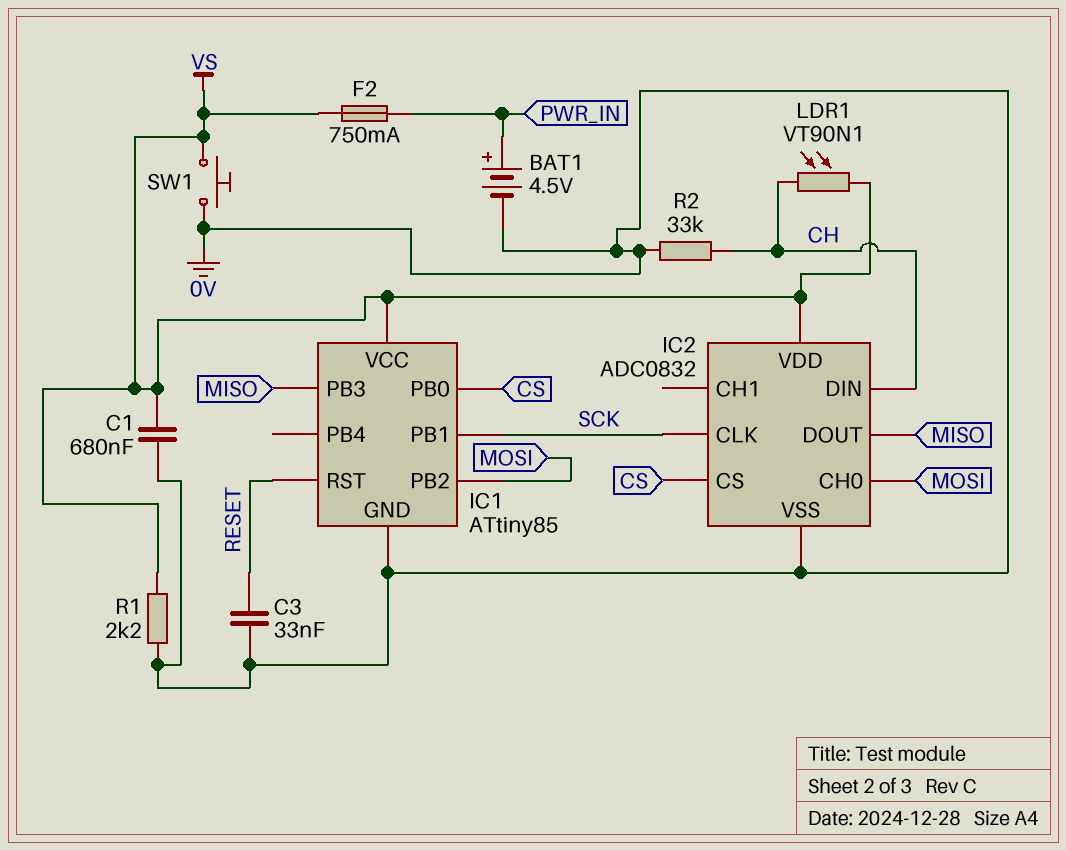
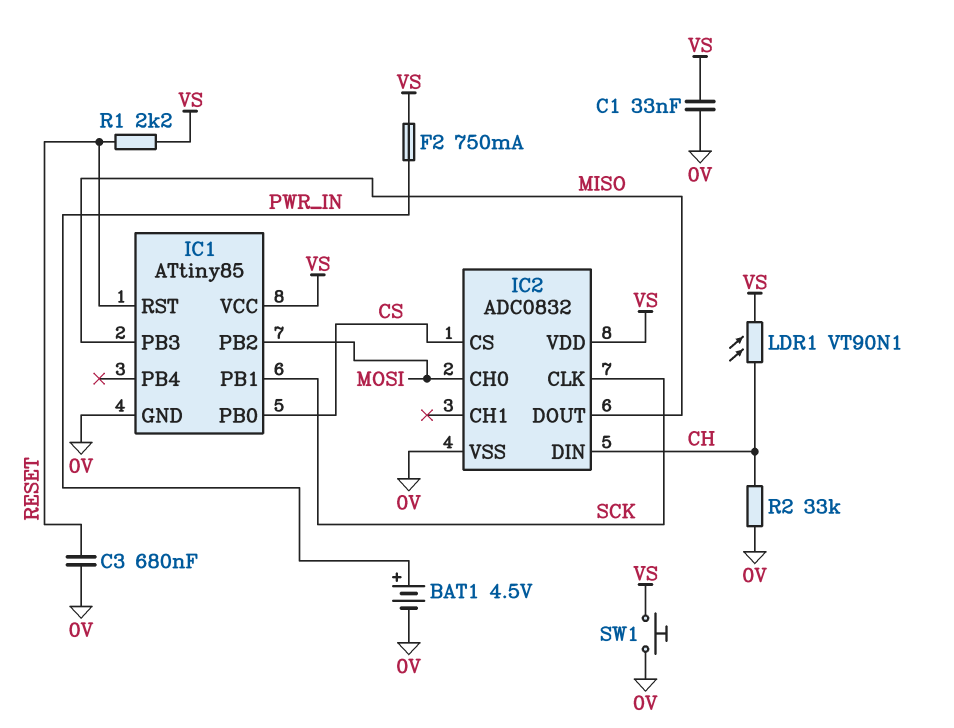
C1: 680nF (0V, VS) -> 33nF (0V, VS)
C3: 33nF (0V, RESET) -> 680nF (0V, RESET)
R1: 2.2k (0V, VS) -> 2.2k (RESET, VS)

